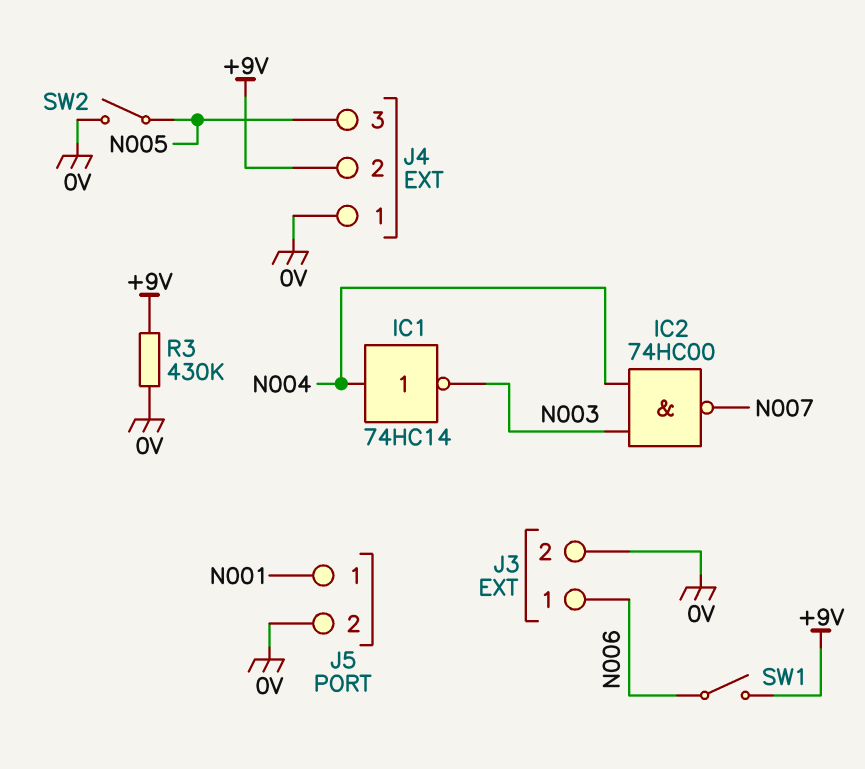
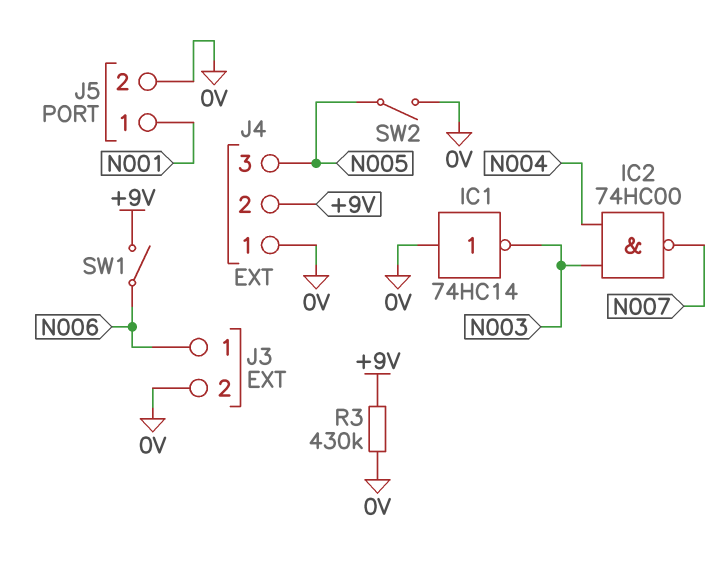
IC1: NOT 74HC14 (in N004, out N003) -> NOT 74HC14 (in 0V, out N003)

